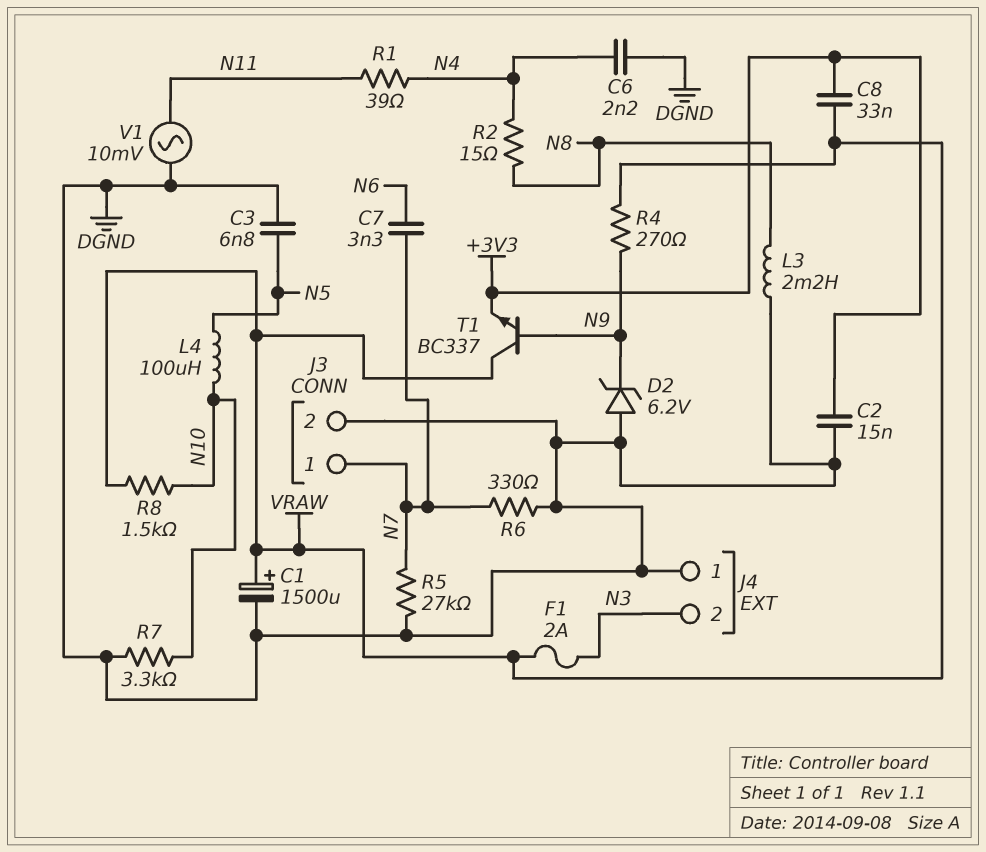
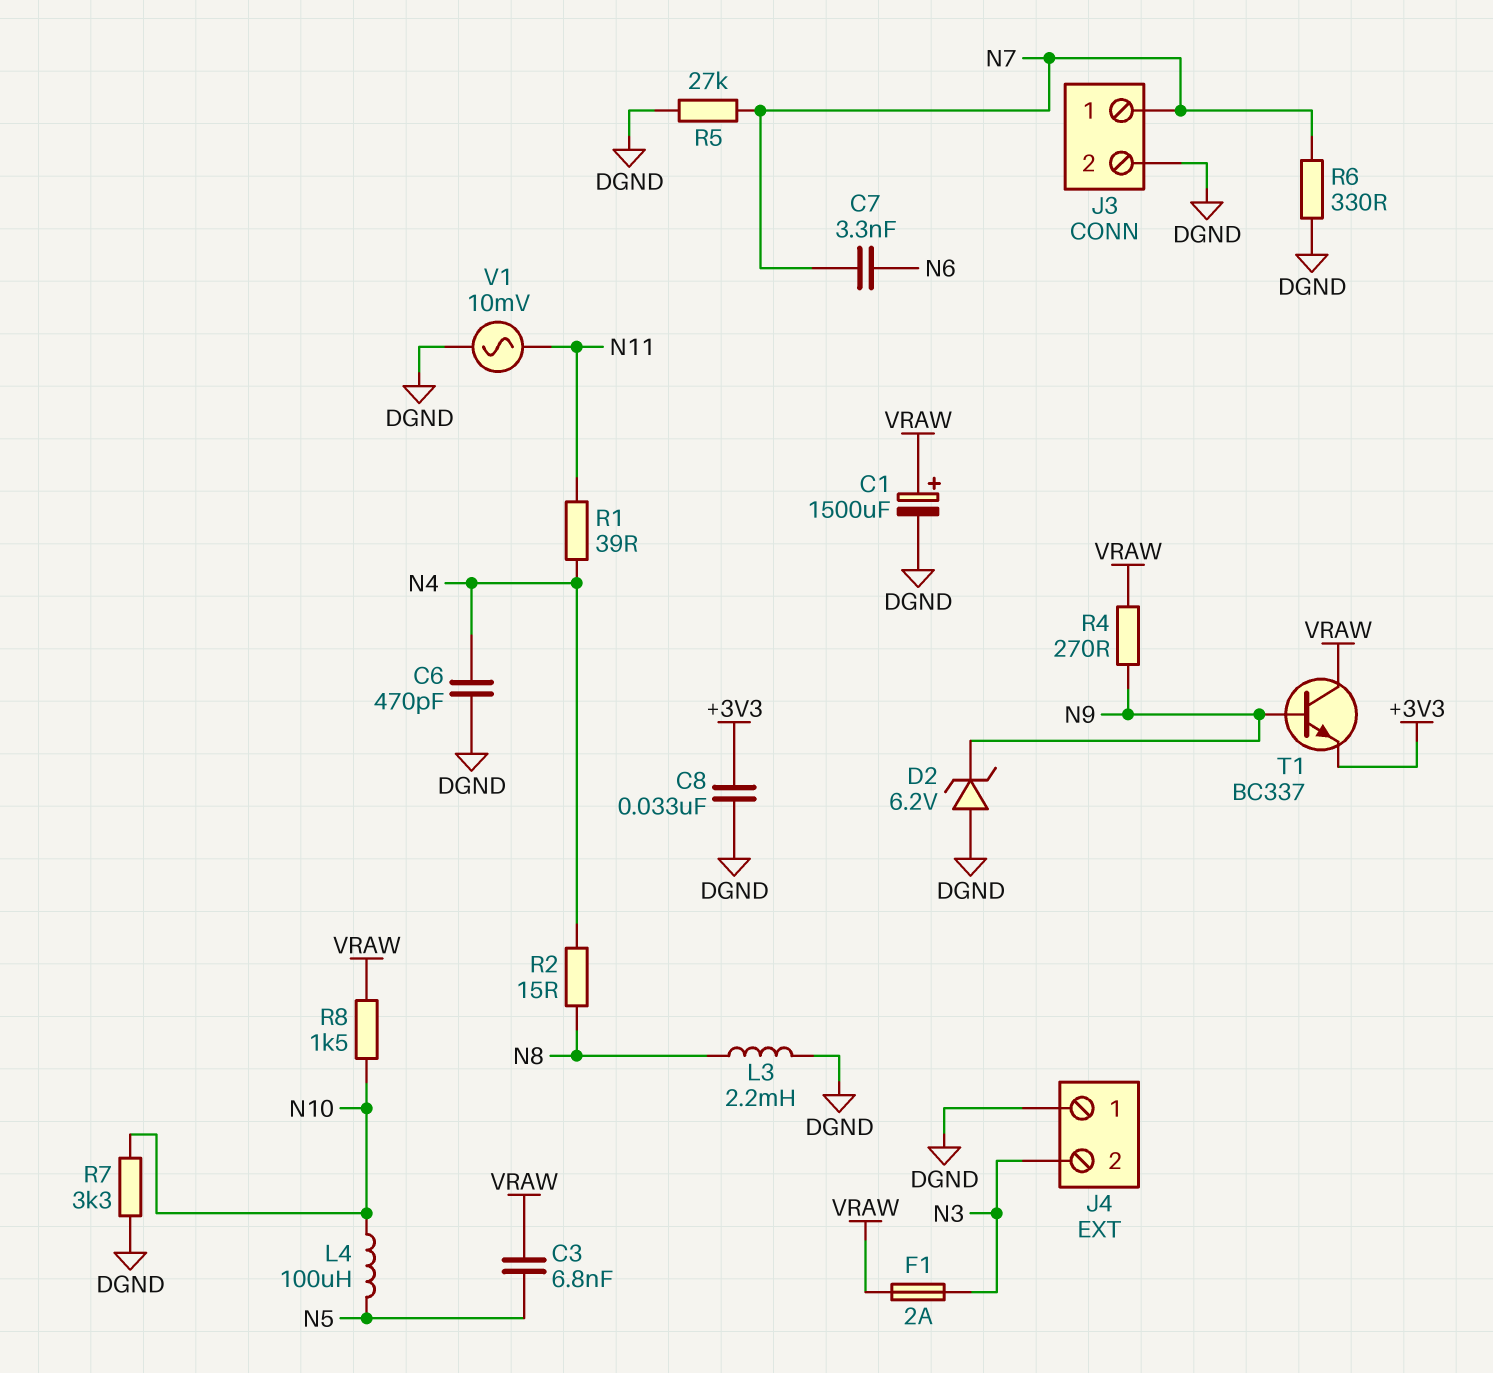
C2: 15nF (+3V3, DGND) -> none
C3: 6.8nF (DGND, N5) -> 6.8nF (N5, VRAW)
C6: 2.2nF (DGND, N4) -> 470pF (DGND, N4)
C8: 33nF (+3V3, VRAW) -> 33nF (+3V3, DGND)

